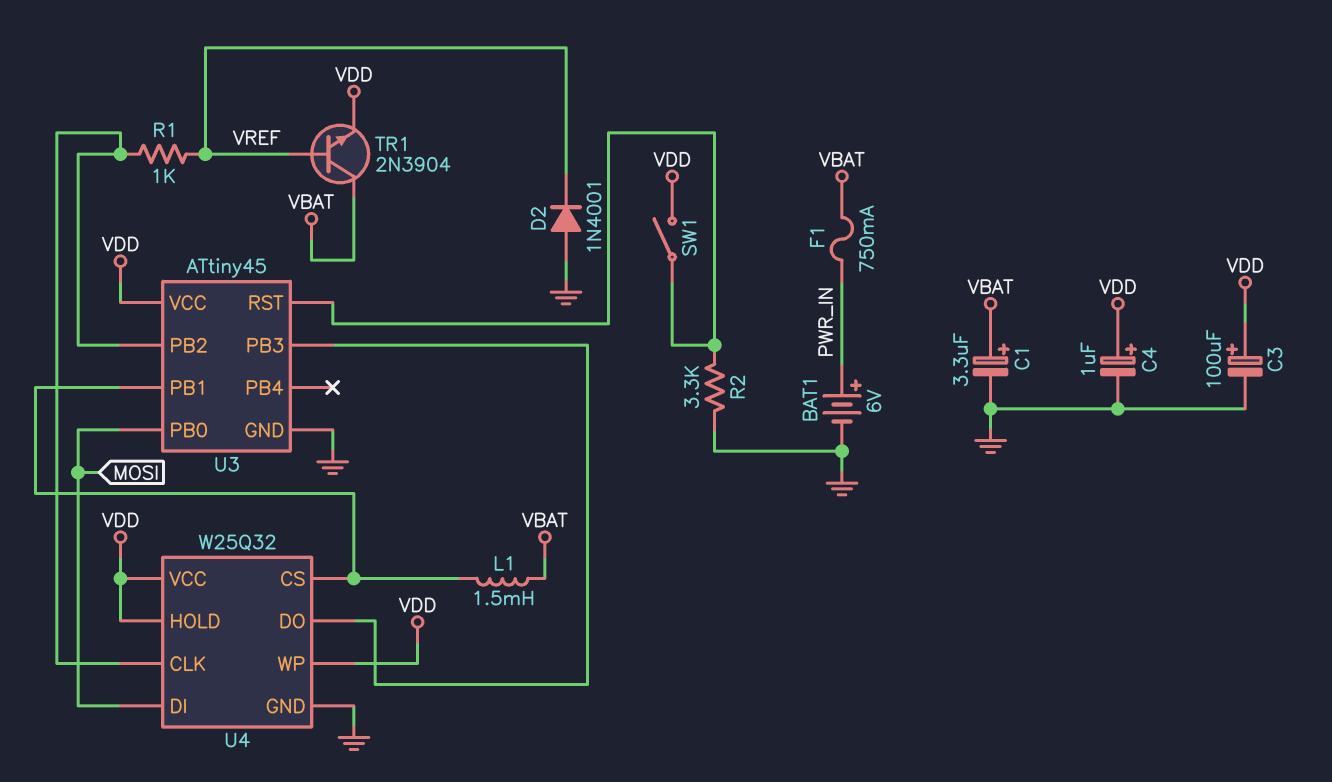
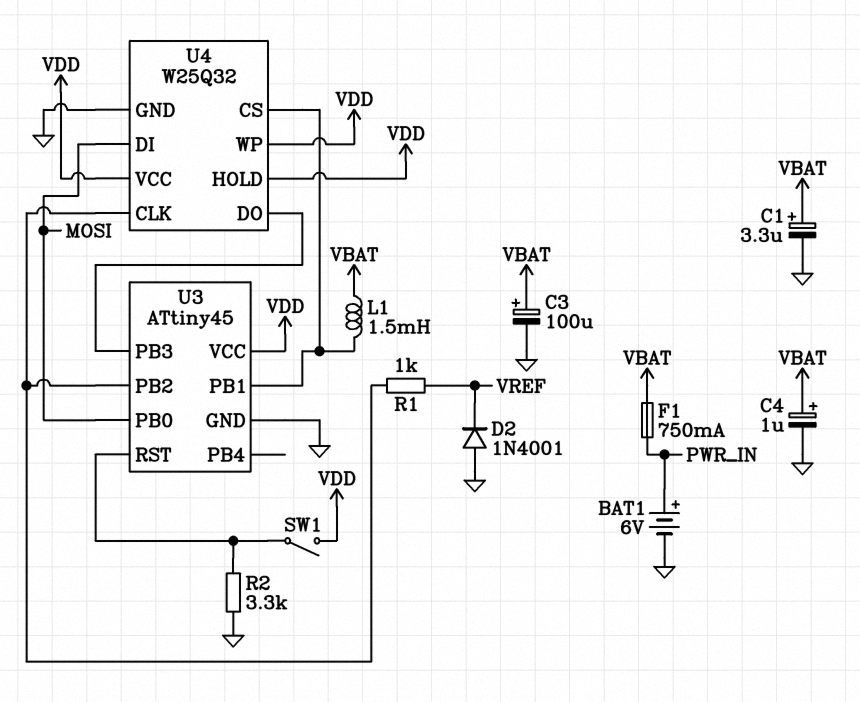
C3: 100uF (plus VDD, minus GND) -> 100uF (plus VBAT, minus GND)
C4: 1uF (plus VDD, minus GND) -> 1uF (plus VBAT, minus GND)
TR1: NPN 2N3904 (B VREF, C VBAT, E VDD) -> none

